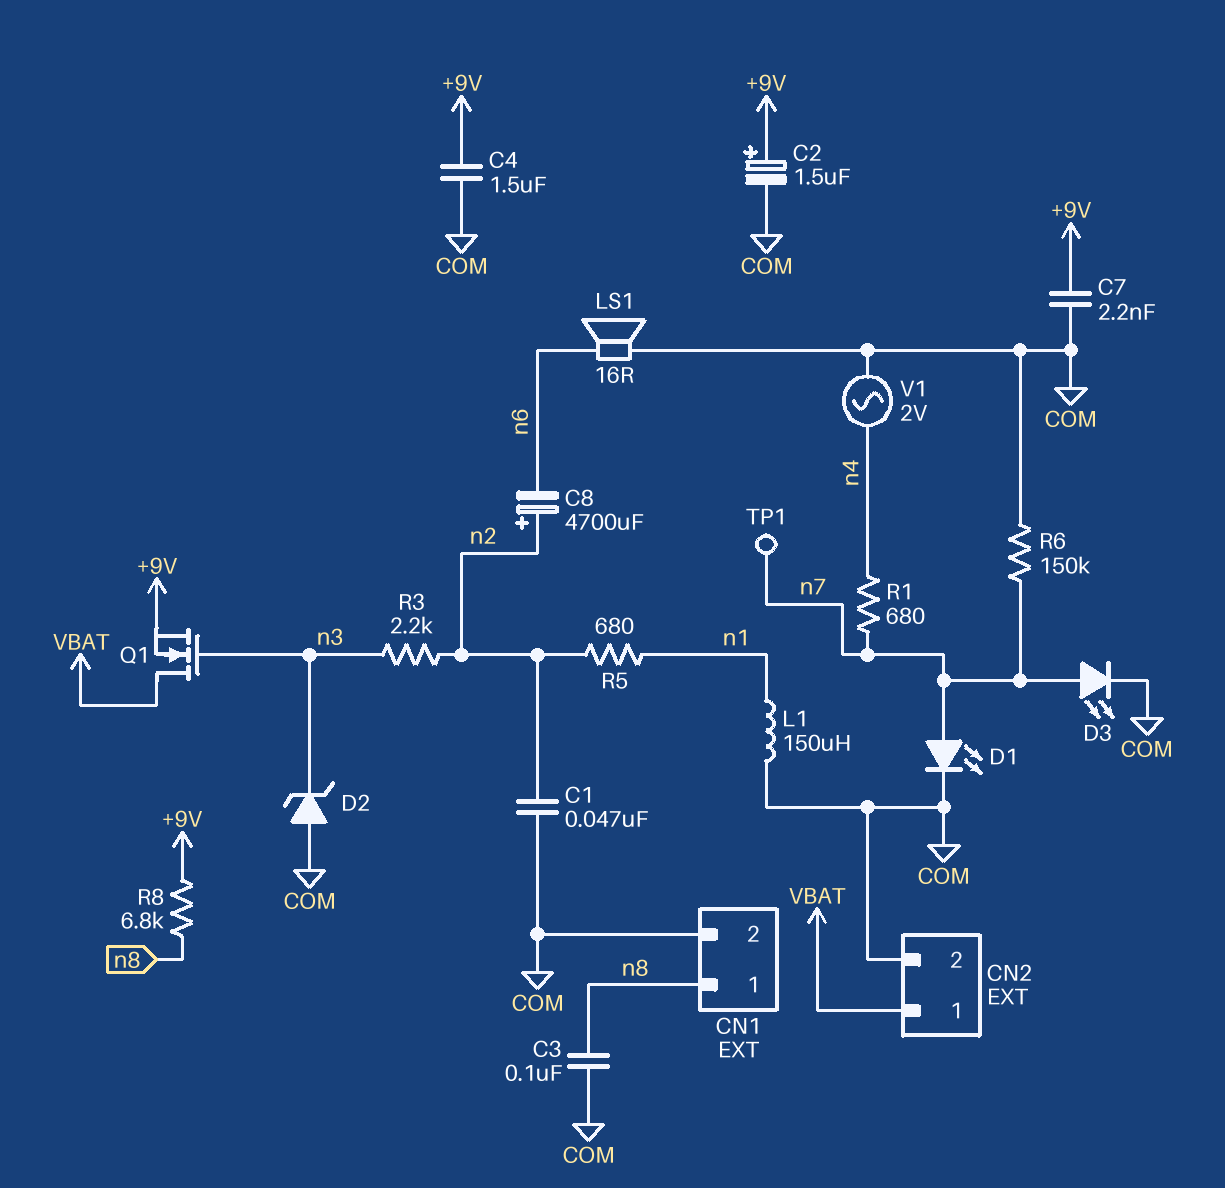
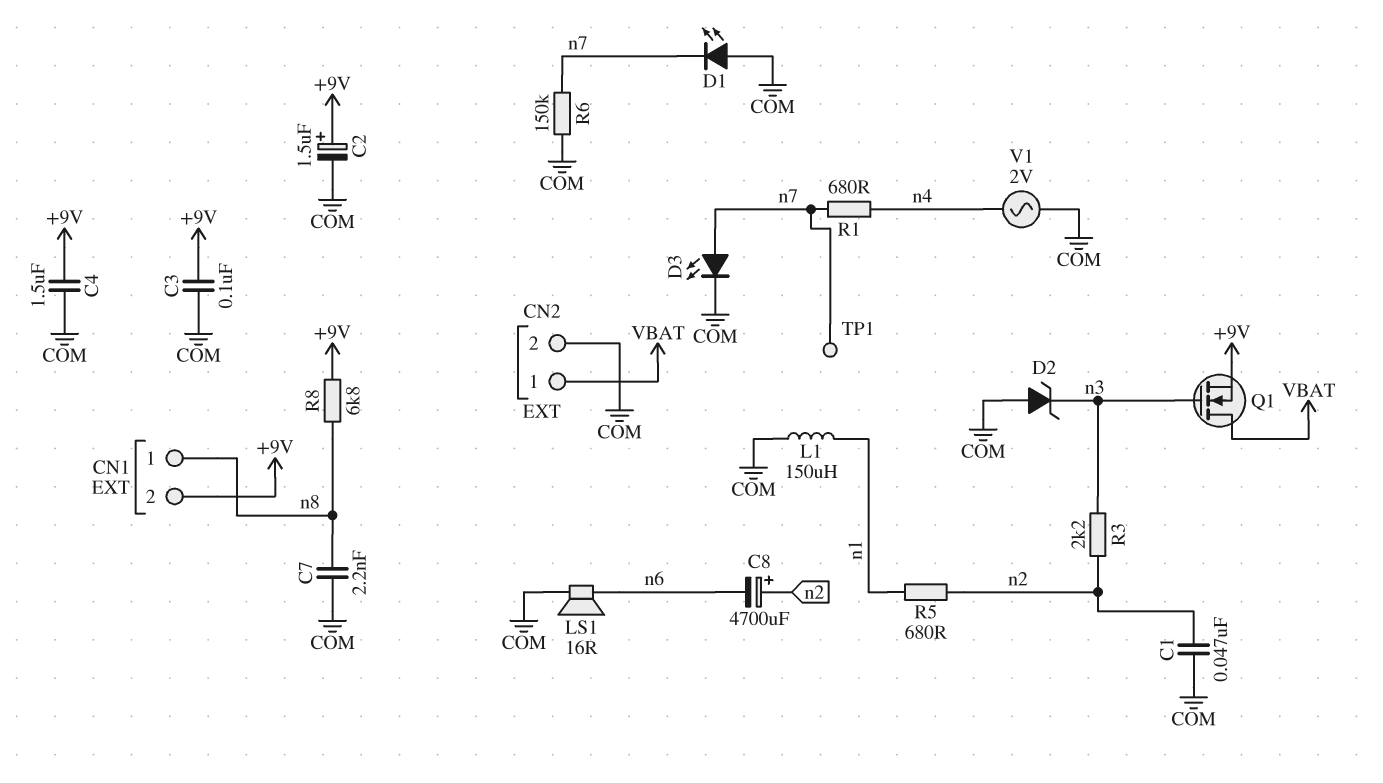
C3: 100nF (COM, n8) -> 100nF (+9V, COM)
C7: 2.2nF (+9V, COM) -> 2.2nF (COM, n8)
CN1 pin 2: COM -> +9V
D1: LED (A n7, K COM) -> LED (A COM, K n7)

